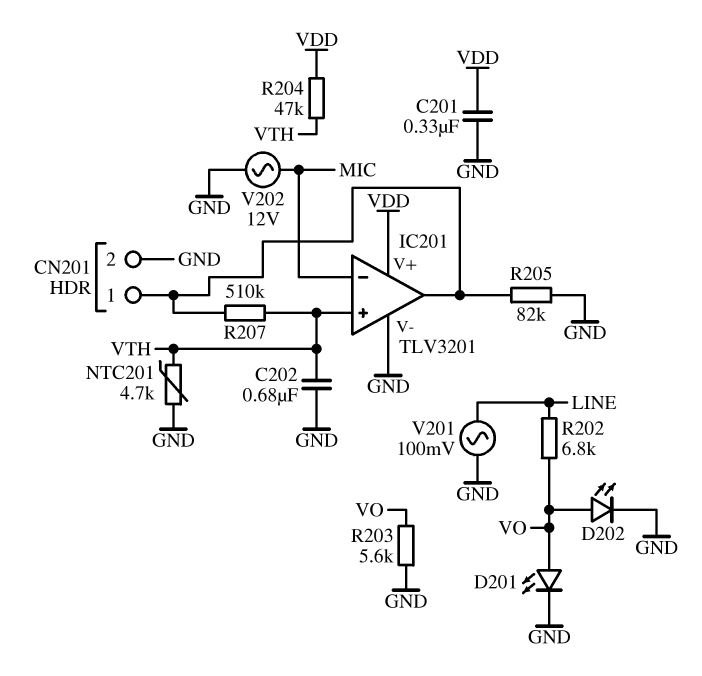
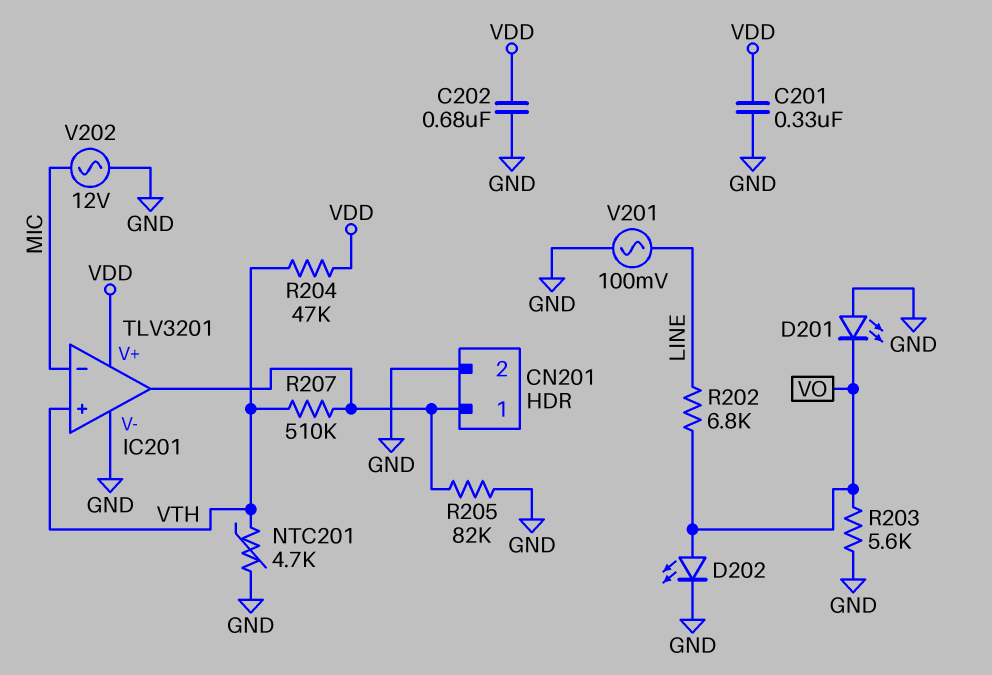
C202: 680nF (GND, VTH) -> 680nF (GND, VDD)
D201: LED (A VO, K GND) -> LED (A GND, K VO)

